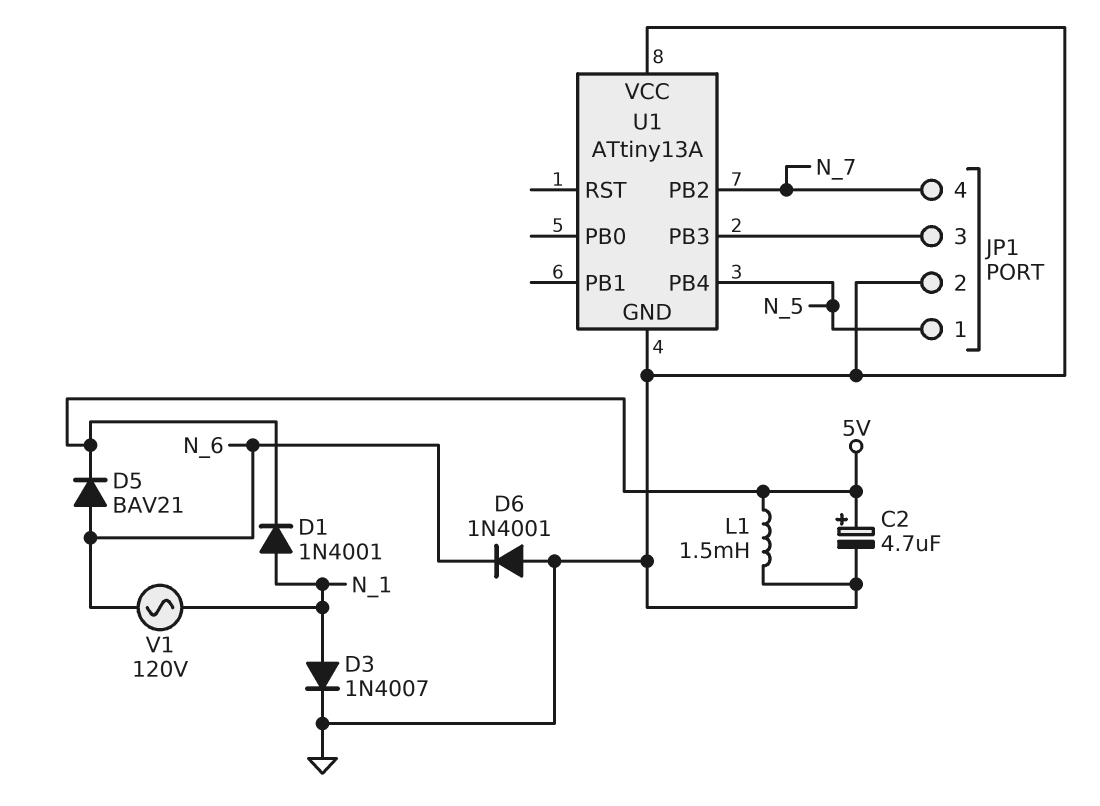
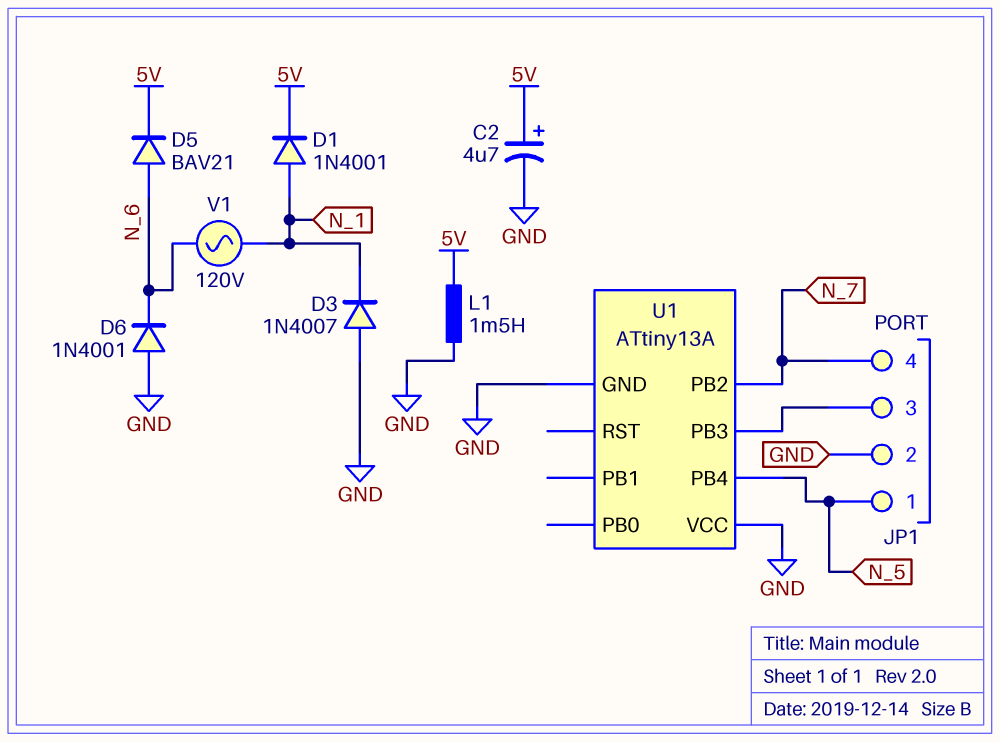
D3: diode 1N4007 (A N_1, K GND) -> diode 1N4007 (A GND, K N_1)

